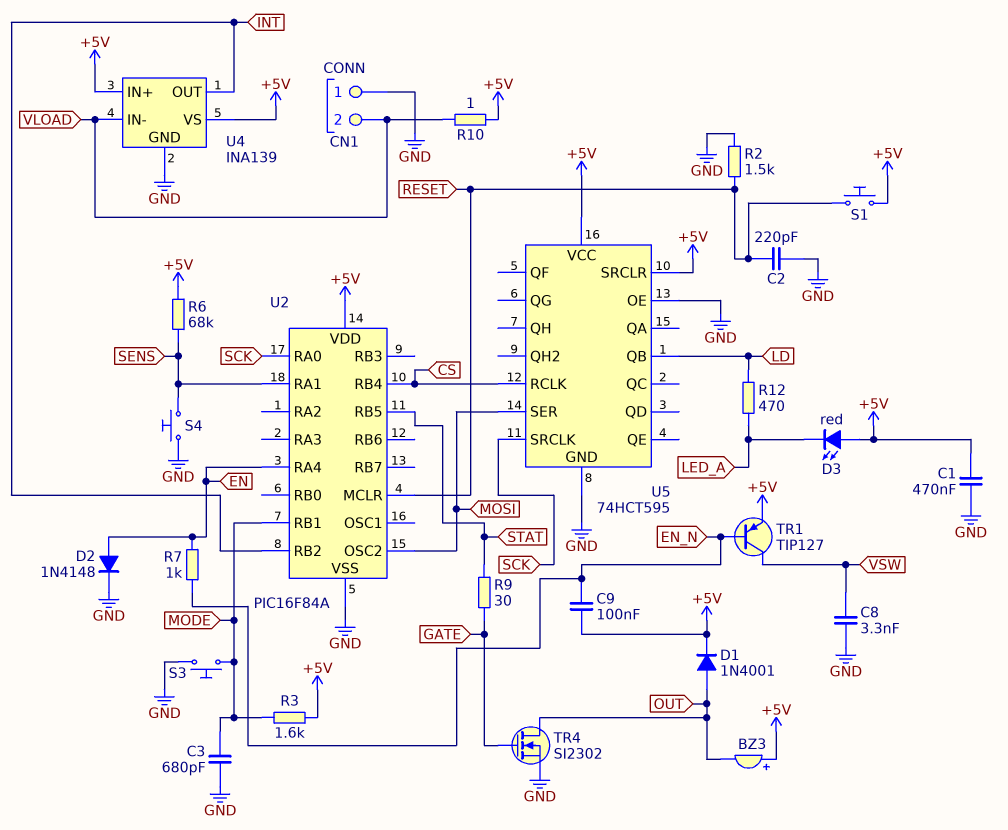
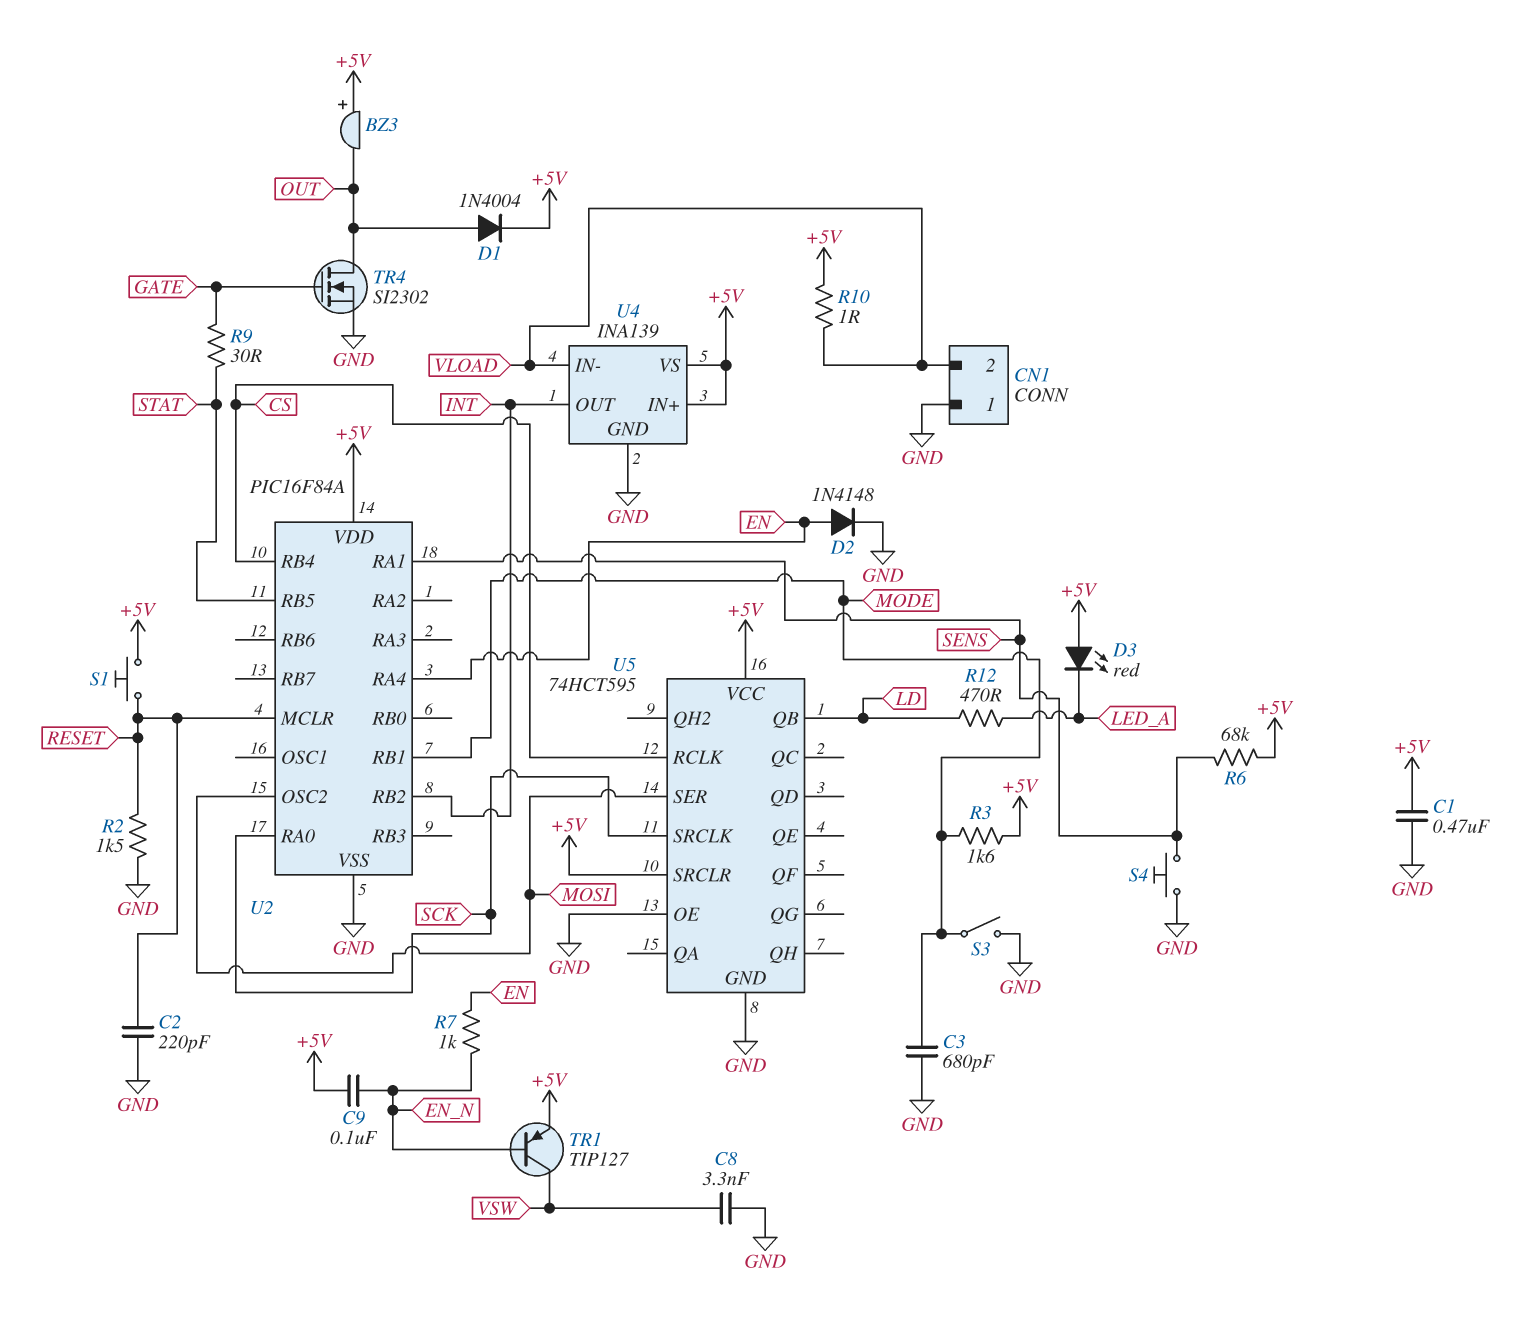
D1: diode 1N4001 (A OUT, K +5V) -> diode 1N4004 (A OUT, K +5V)
S3: button (GND, MODE) -> switch (GND, MODE)

